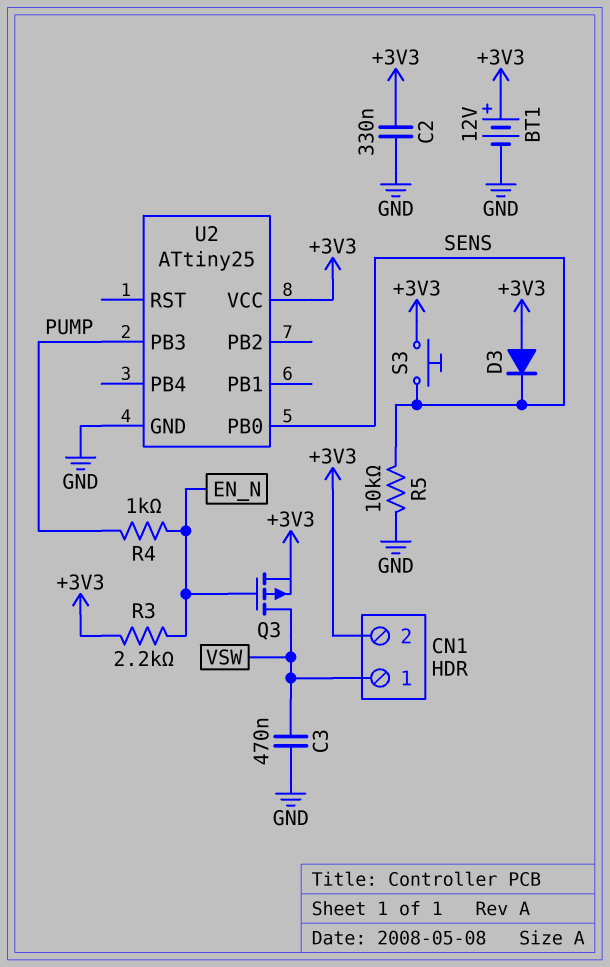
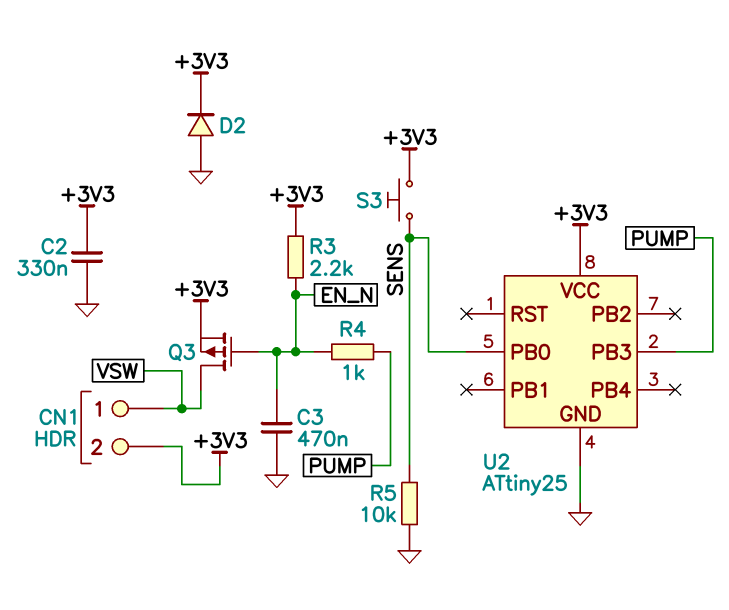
BT1: 12V (plus +3V3, minus GND) -> none
C3: 470nF (GND, VSW) -> 470nF (EN_N, GND)
D2: none -> diode (A GND, K +3V3)
D3: diode (A +3V3, K SENS) -> none

